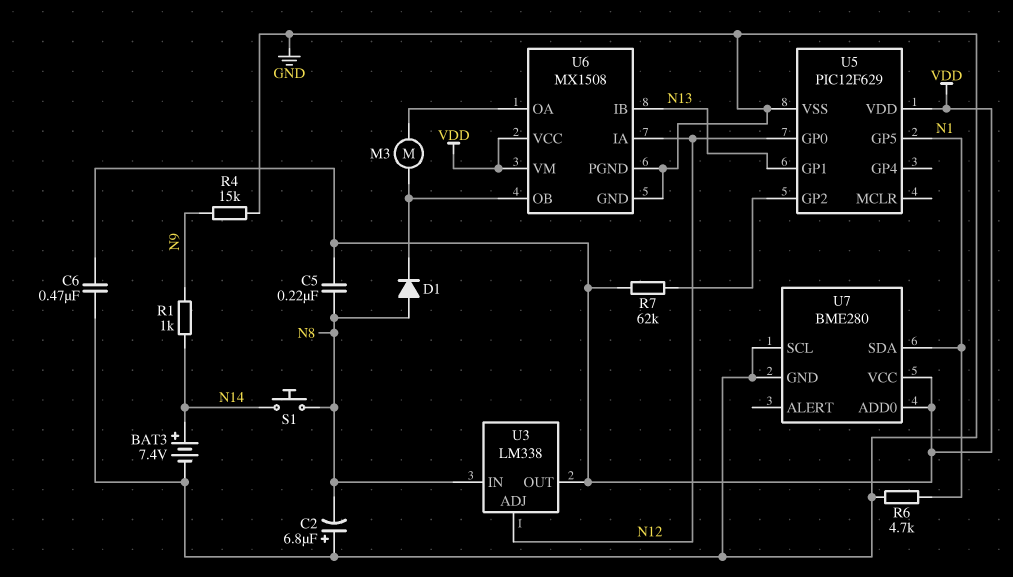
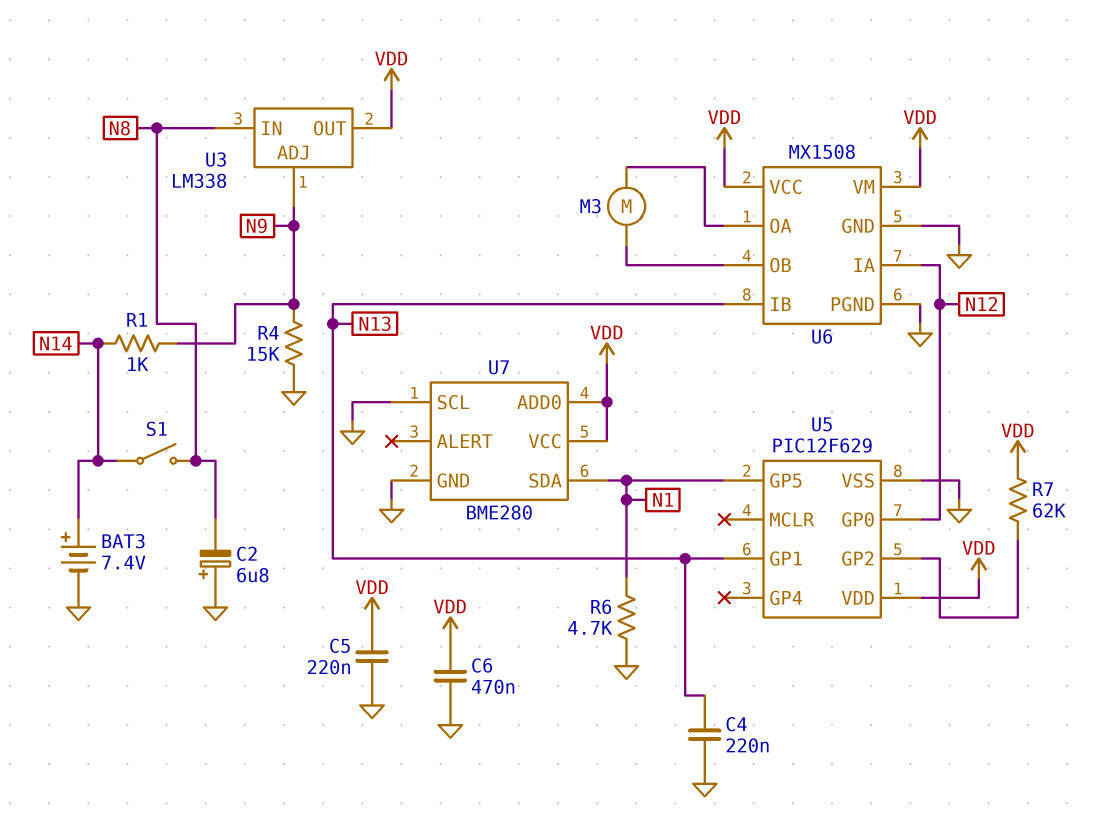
C4: none -> 220nF (GND, N13)
C5: 220nF (N8, VDD) -> 220nF (GND, VDD)
D1: diode (A N8, K U6/OB) -> none
S1: button (N8, N14) -> switch (N8, N14)
U3 pin ADJ: N12 -> N9

